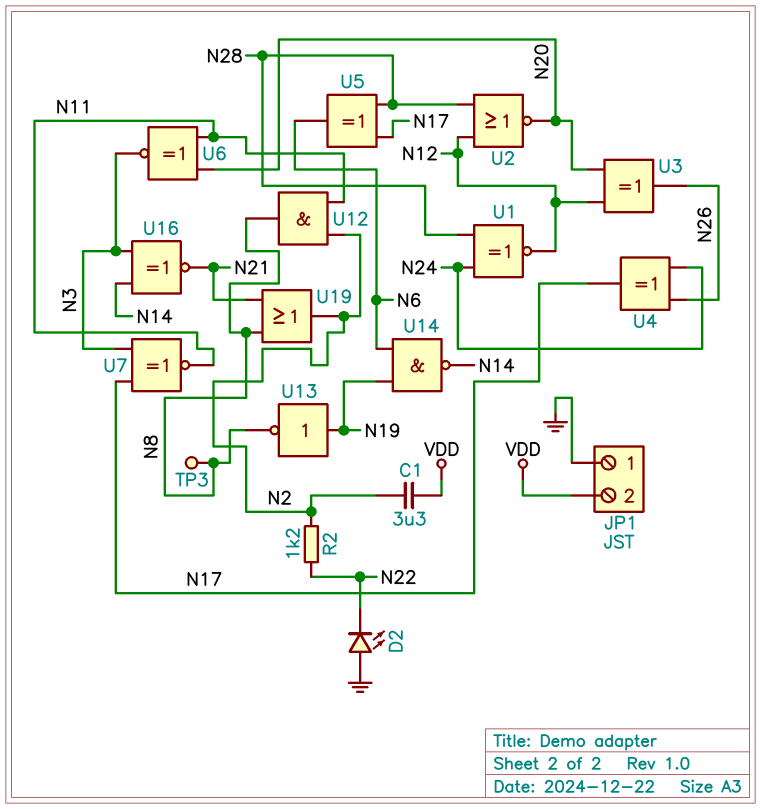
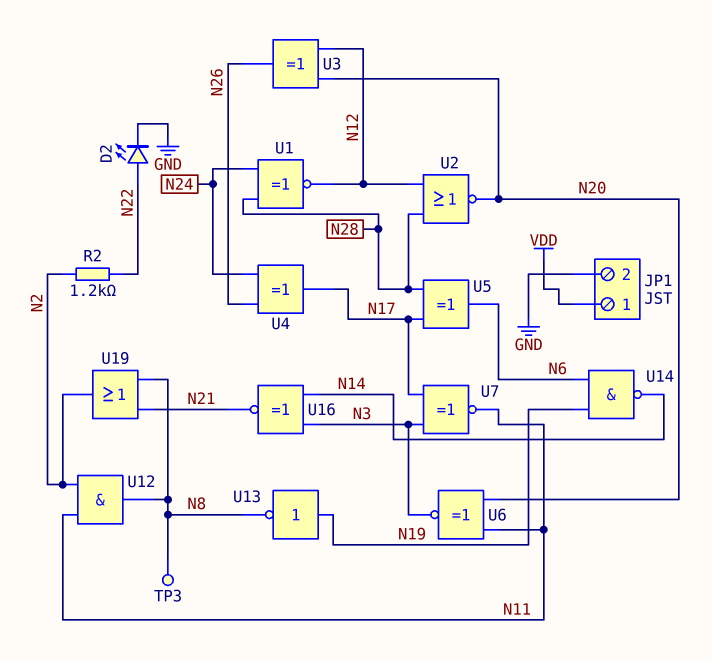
C1: 3.3uF (N2, VDD) -> none
D2: LED (A GND, K N22) -> LED (A N22, K GND)
JP1 pin 1: GND -> VDD
JP1 pin 2: VDD -> GND

